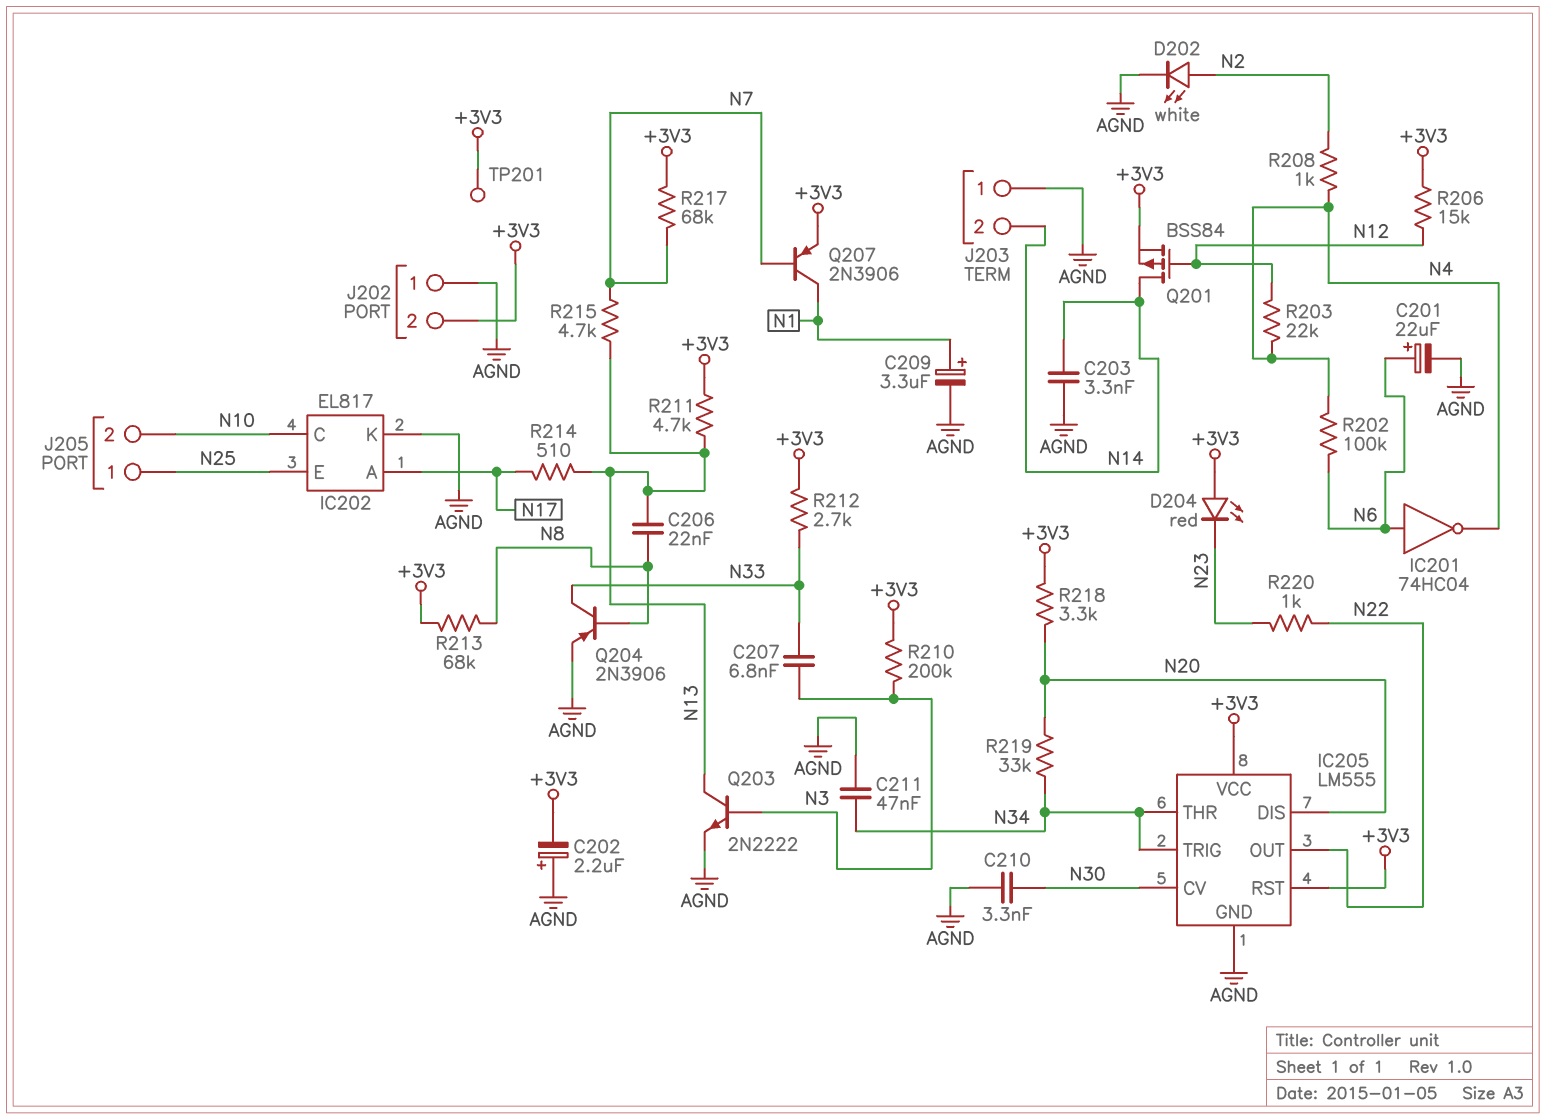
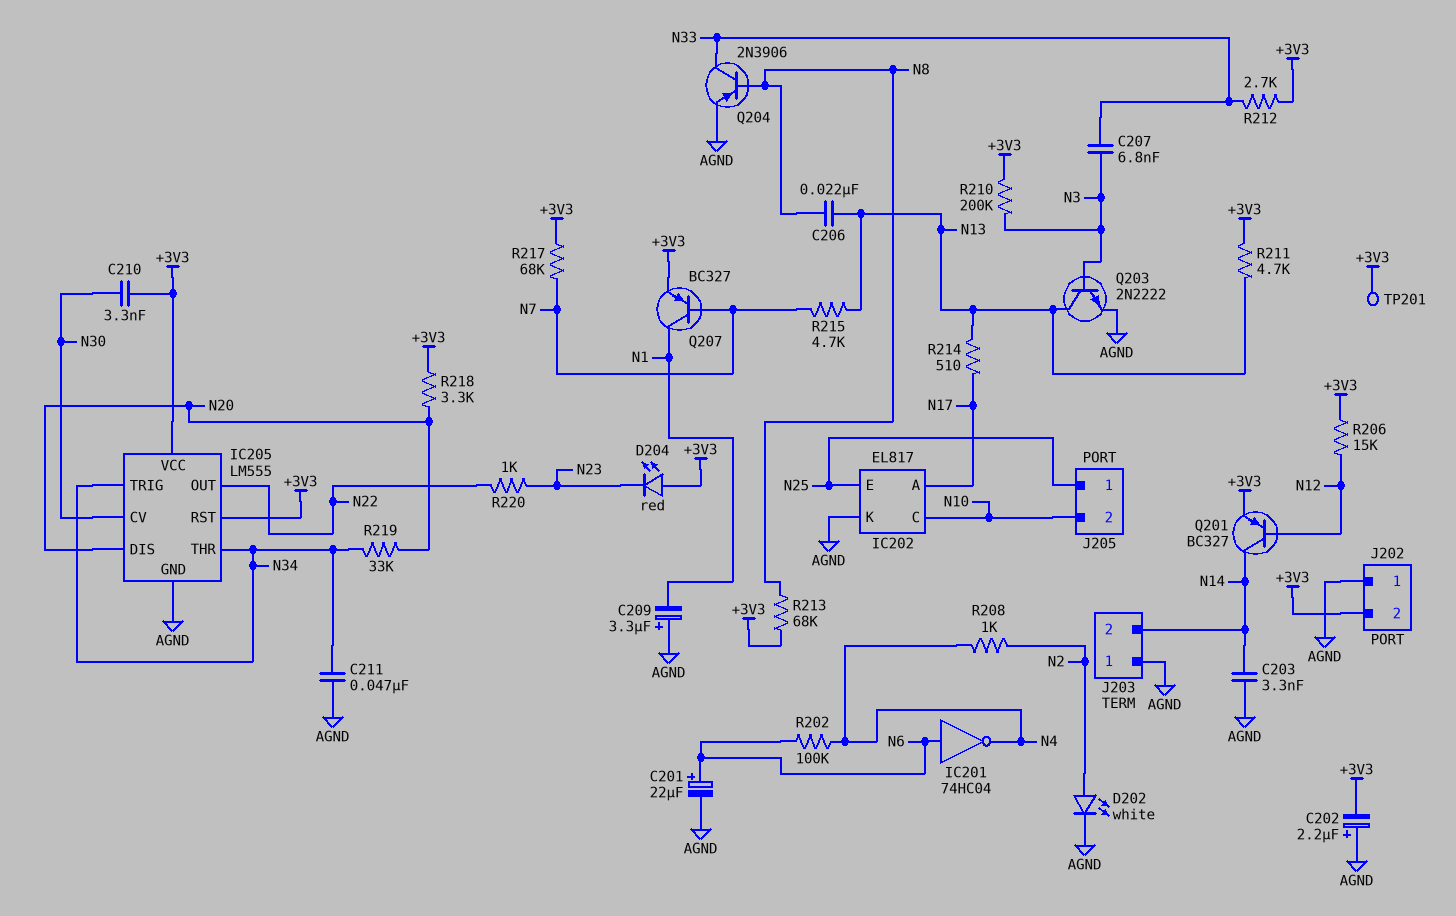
C209: 3.3uF (plus N1, minus AGND) -> 3.3uF (plus AGND, minus N1)
C210: 3.3nF (AGND, N30) -> 3.3nF (+3V3, N30)
Q201: PMOS BSS84 (G N12, D N14, S +3V3) -> PNP BC327 (B N12, C N14, E +3V3)
Q207: PNP 2N3906 (B N7, C N1, E +3V3) -> PNP BC327 (B N7, C N1, E +3V3)
R203: 22k (N4, N12) -> none

